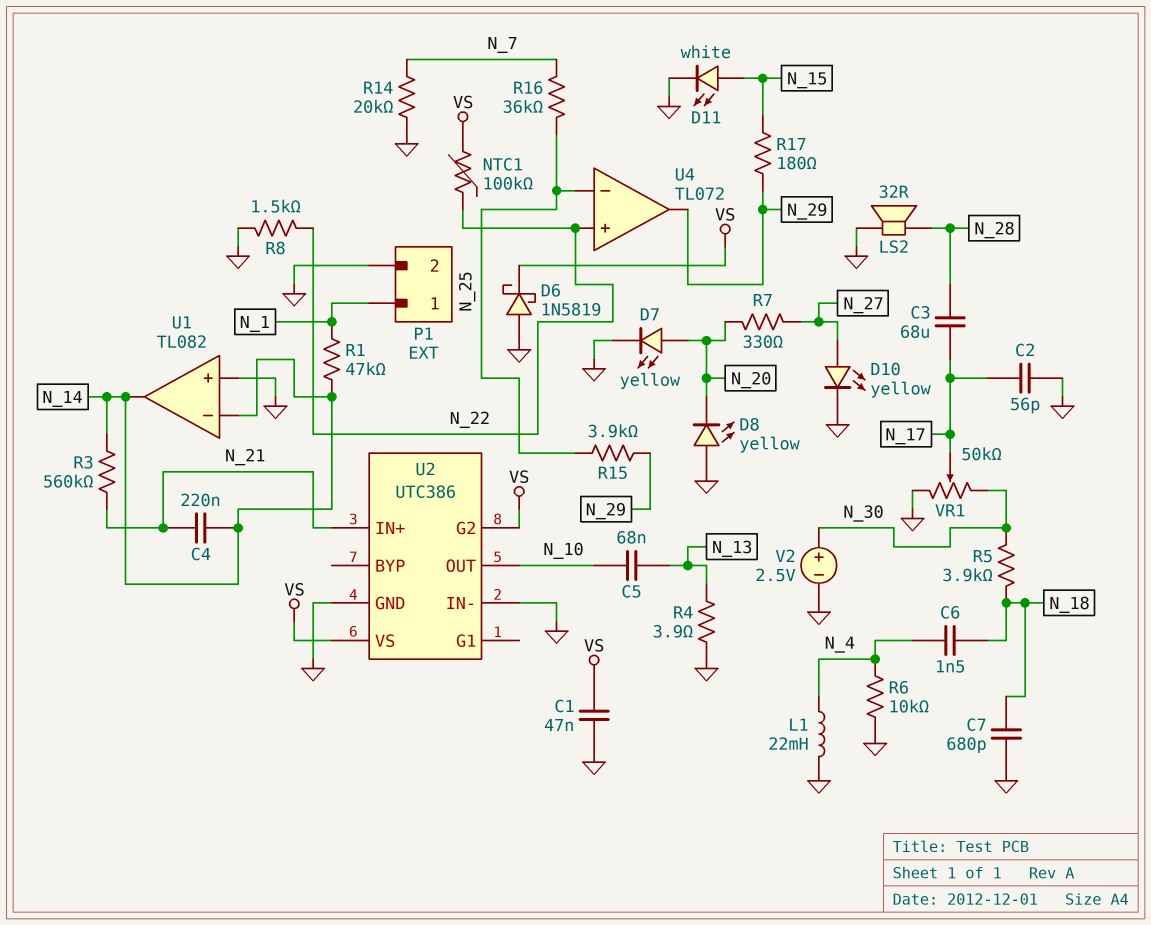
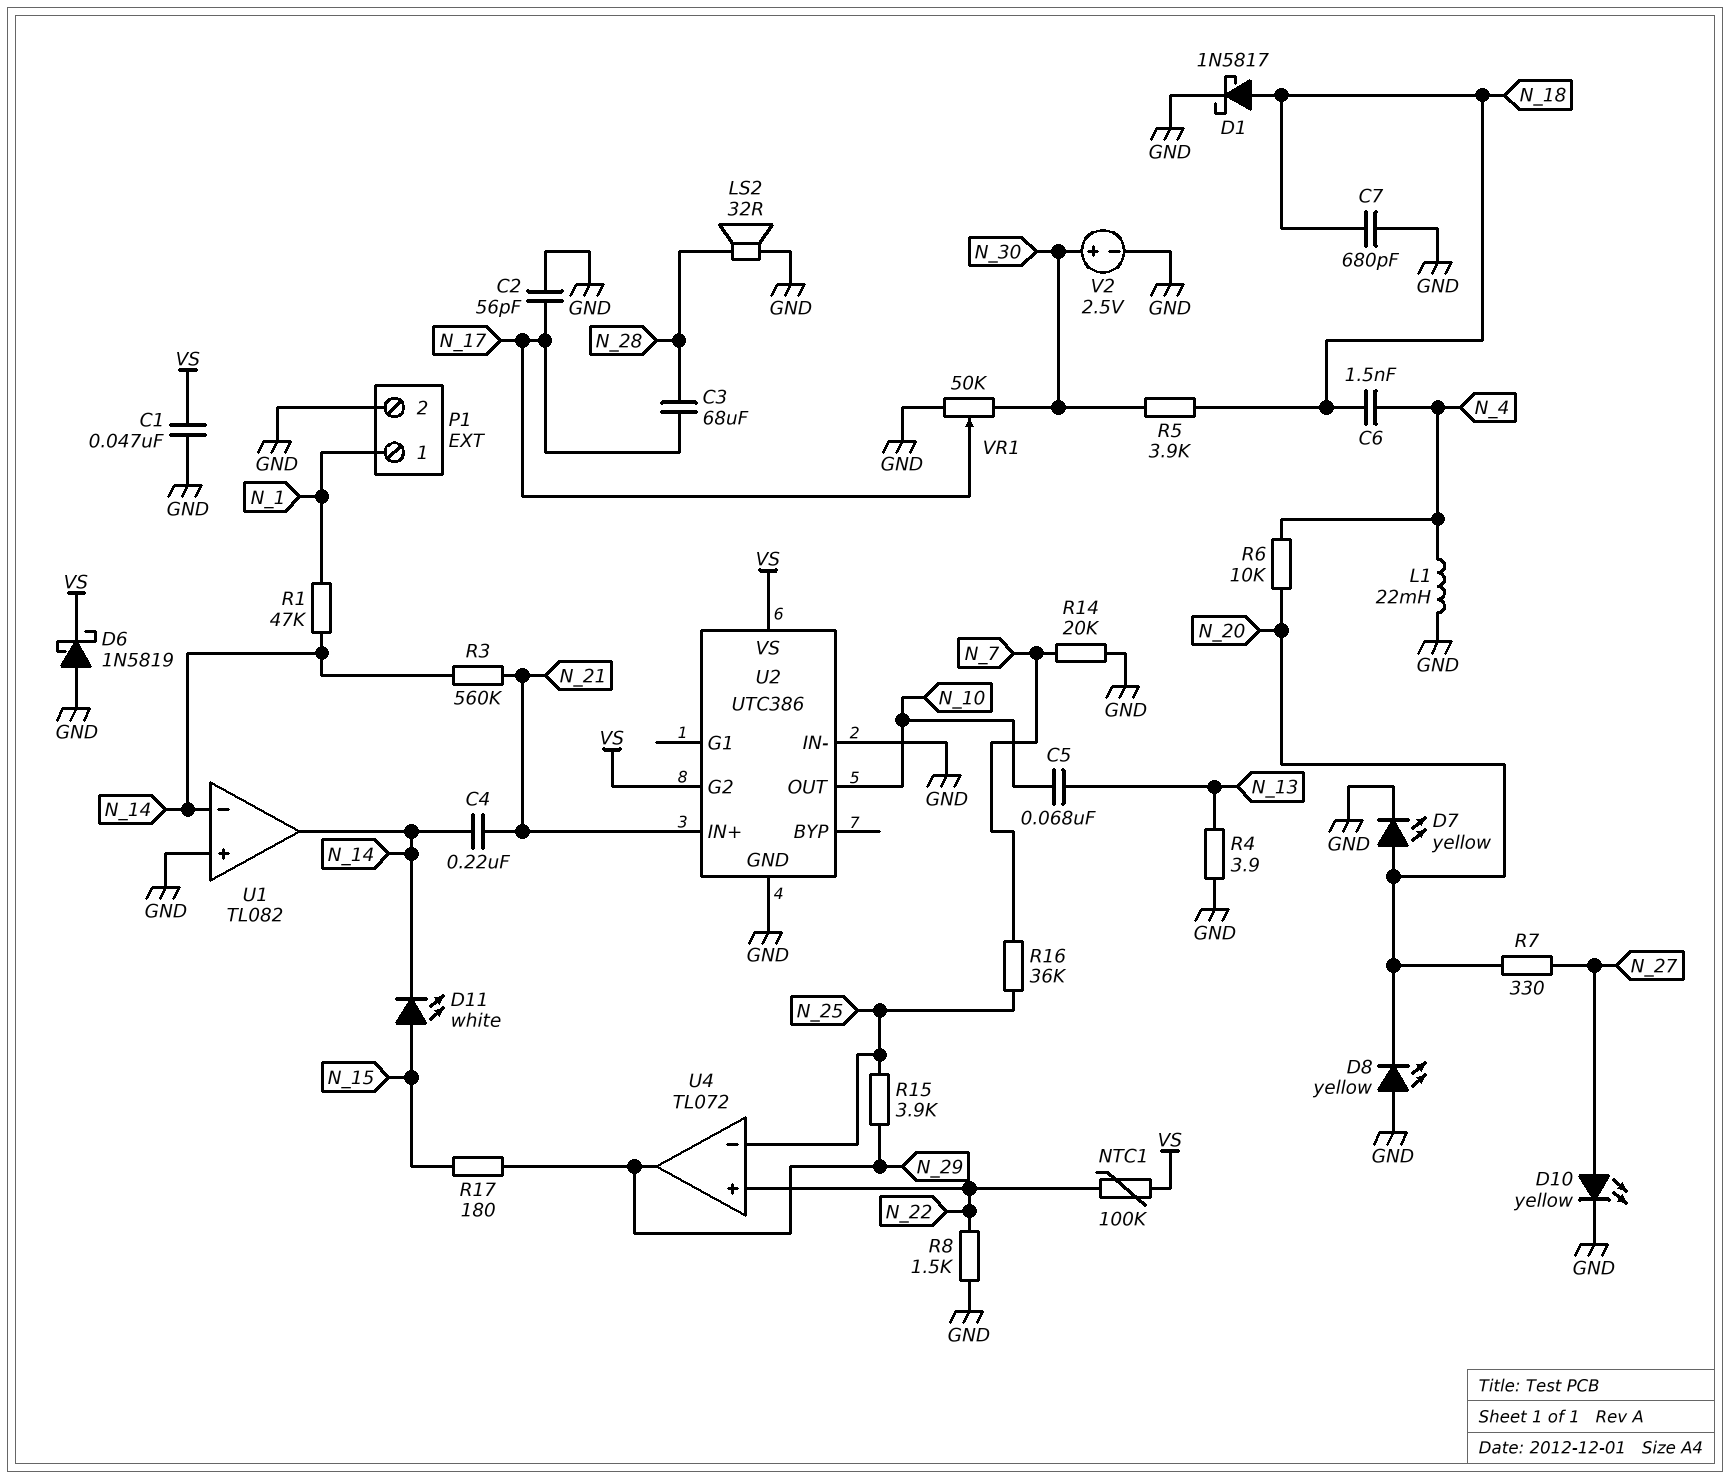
D1: none -> schottky 1N5817 (A N_18, K GND)
D11: LED white (A N_15, K GND) -> LED white (A N_15, K N_14)
R6: 10k (GND, N_4) -> 10k (N_4, N_20)

